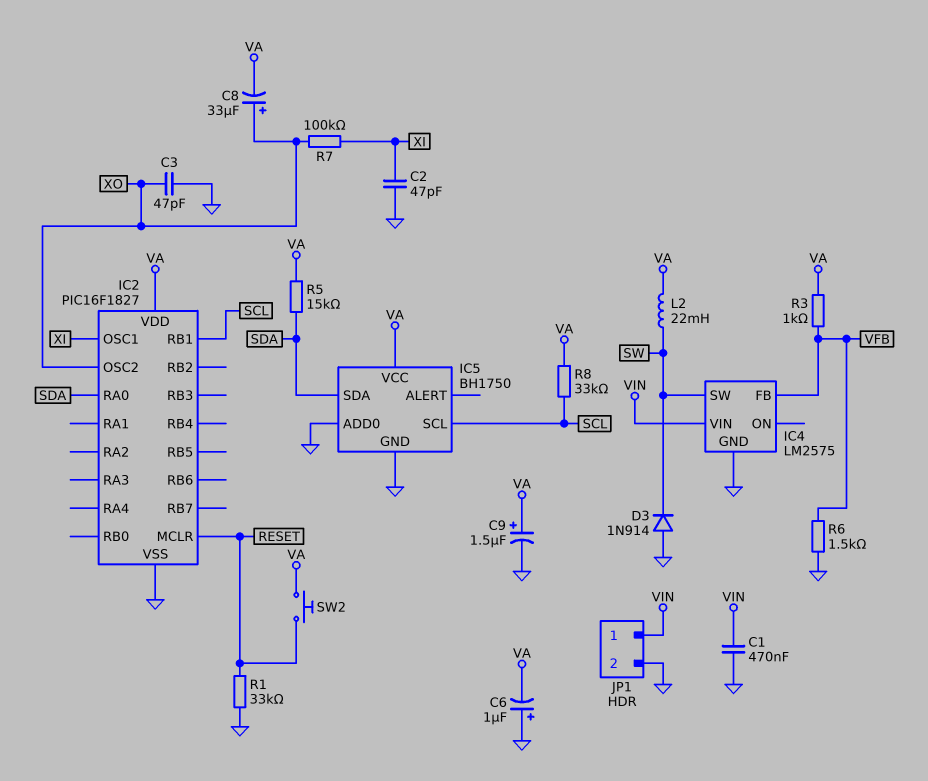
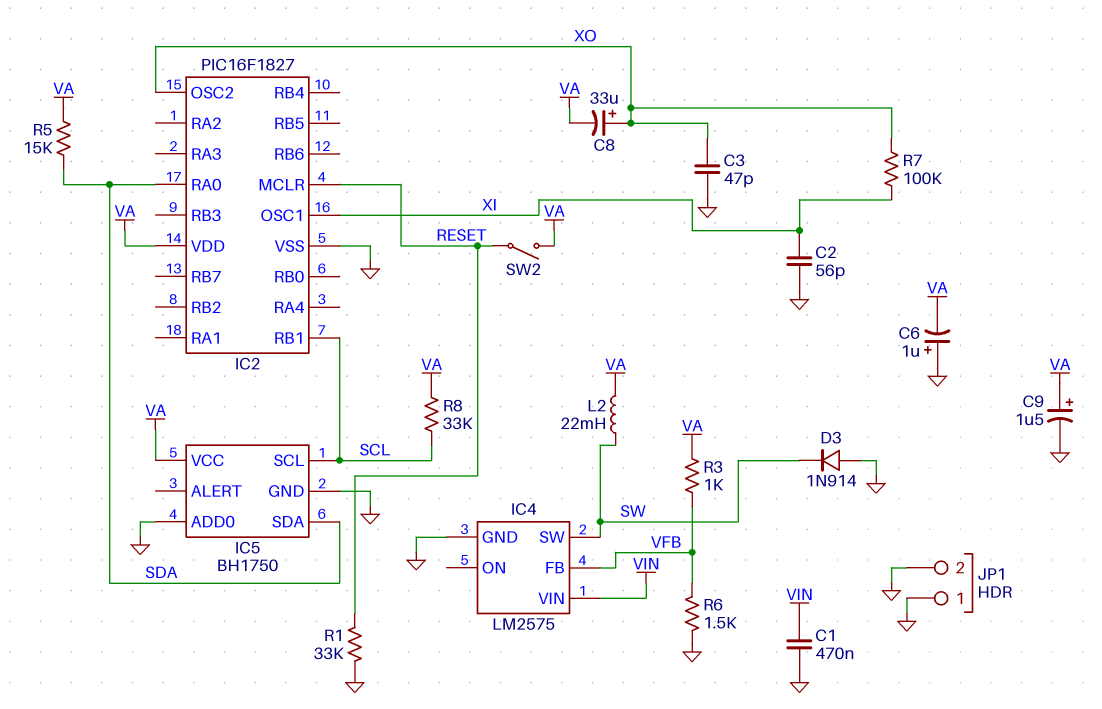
C2: 47pF (GND, XI) -> 56pF (GND, XI)
JP1 pin 1: VIN -> GND
SW2: button (RESET, VA) -> switch (RESET, VA)

